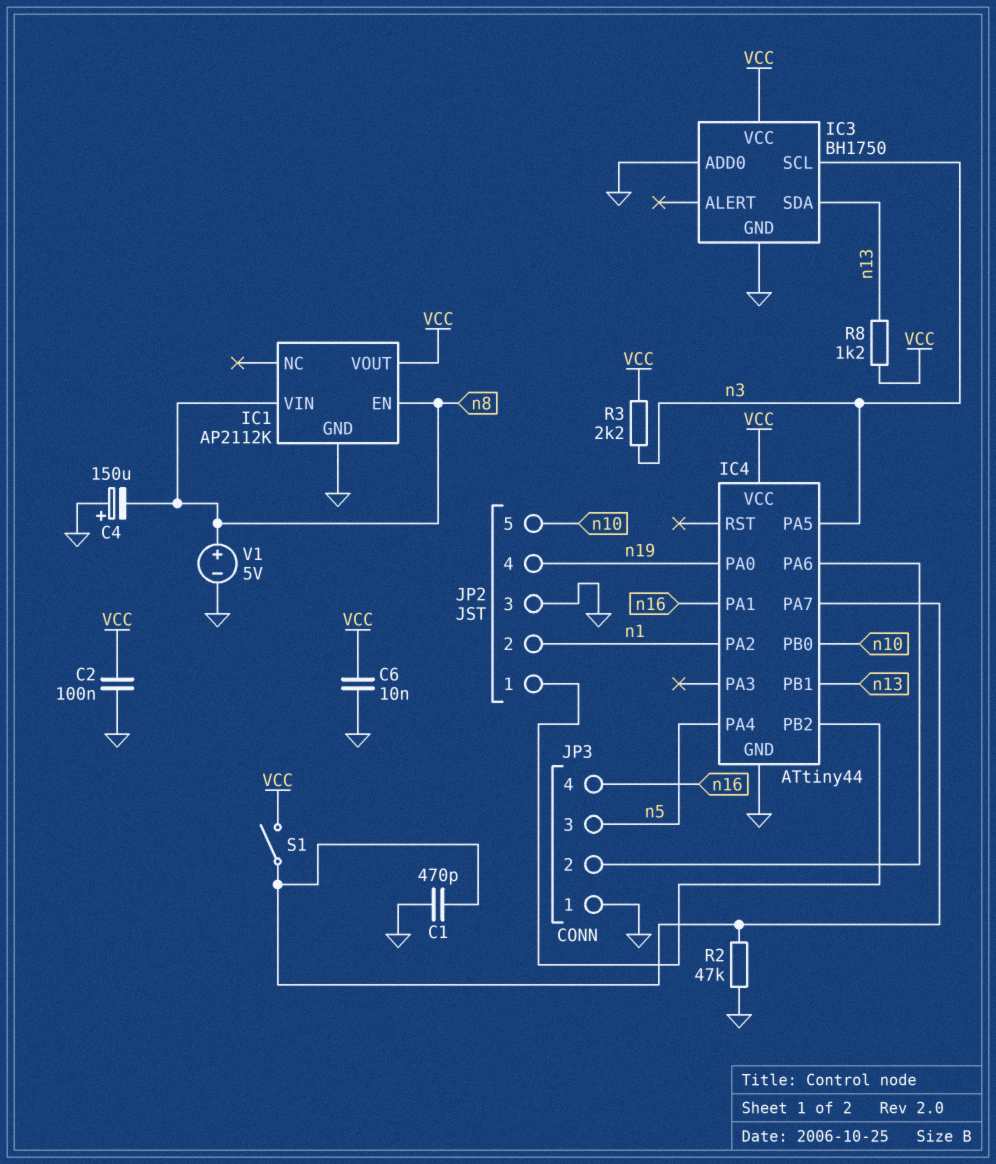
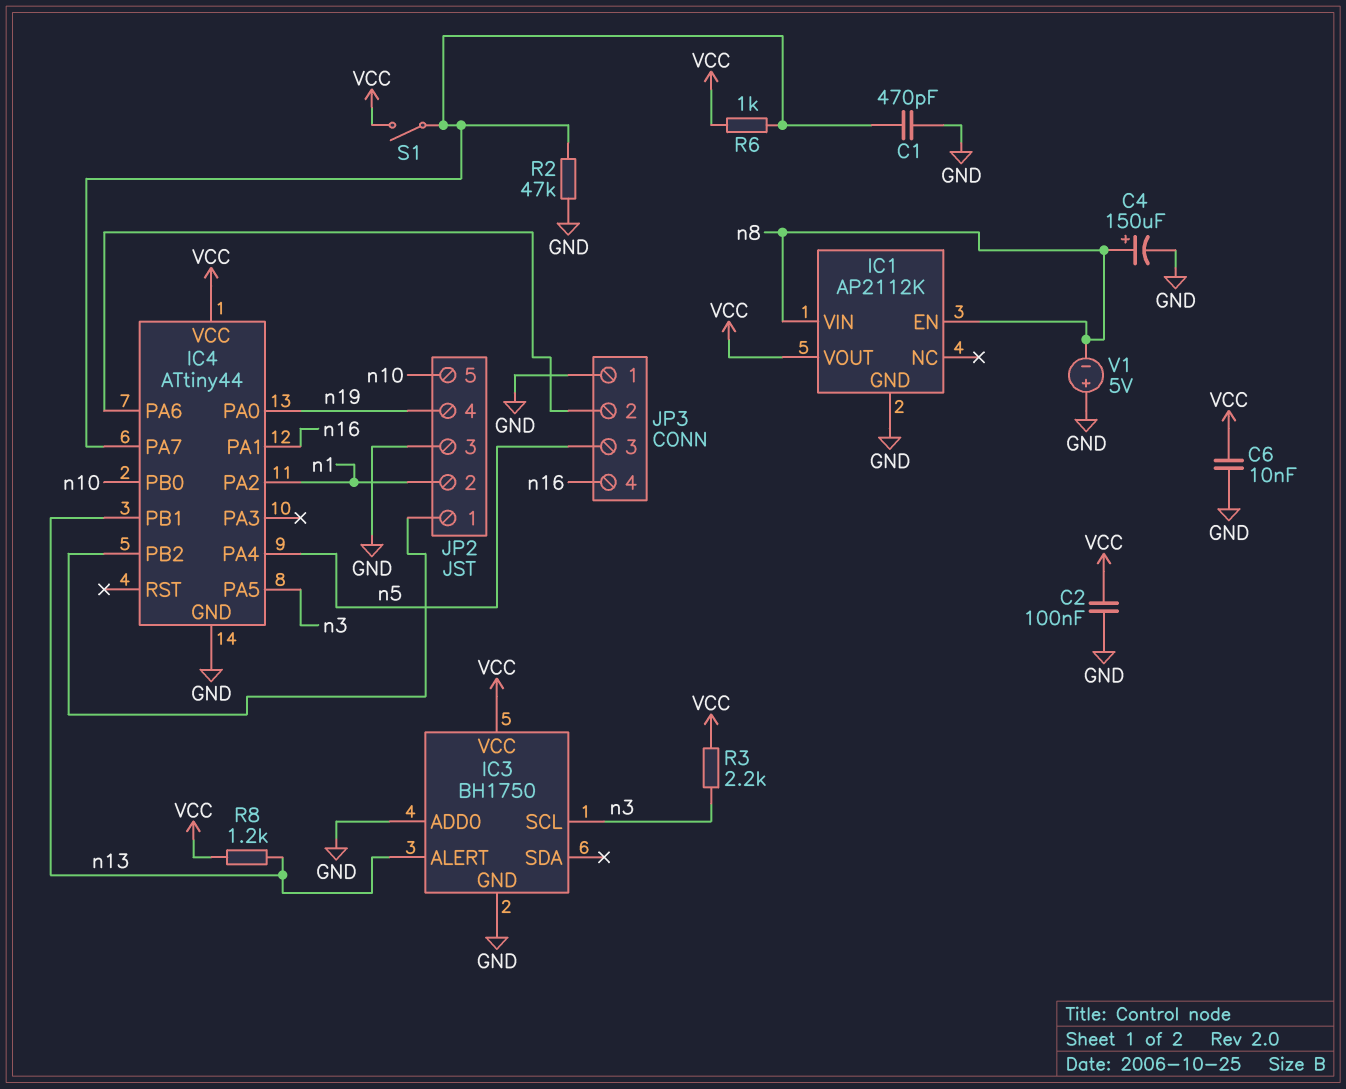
C4: 150uF (plus GND, minus n8) -> 150uF (plus n8, minus GND)
IC3 pin ALERT: none -> n13
IC3 pin SDA: n13 -> none
R6: none -> 1k (IC4/PA7, VCC)
V1: 5V (plus n8, minus GND) -> 5V (plus GND, minus n8)

